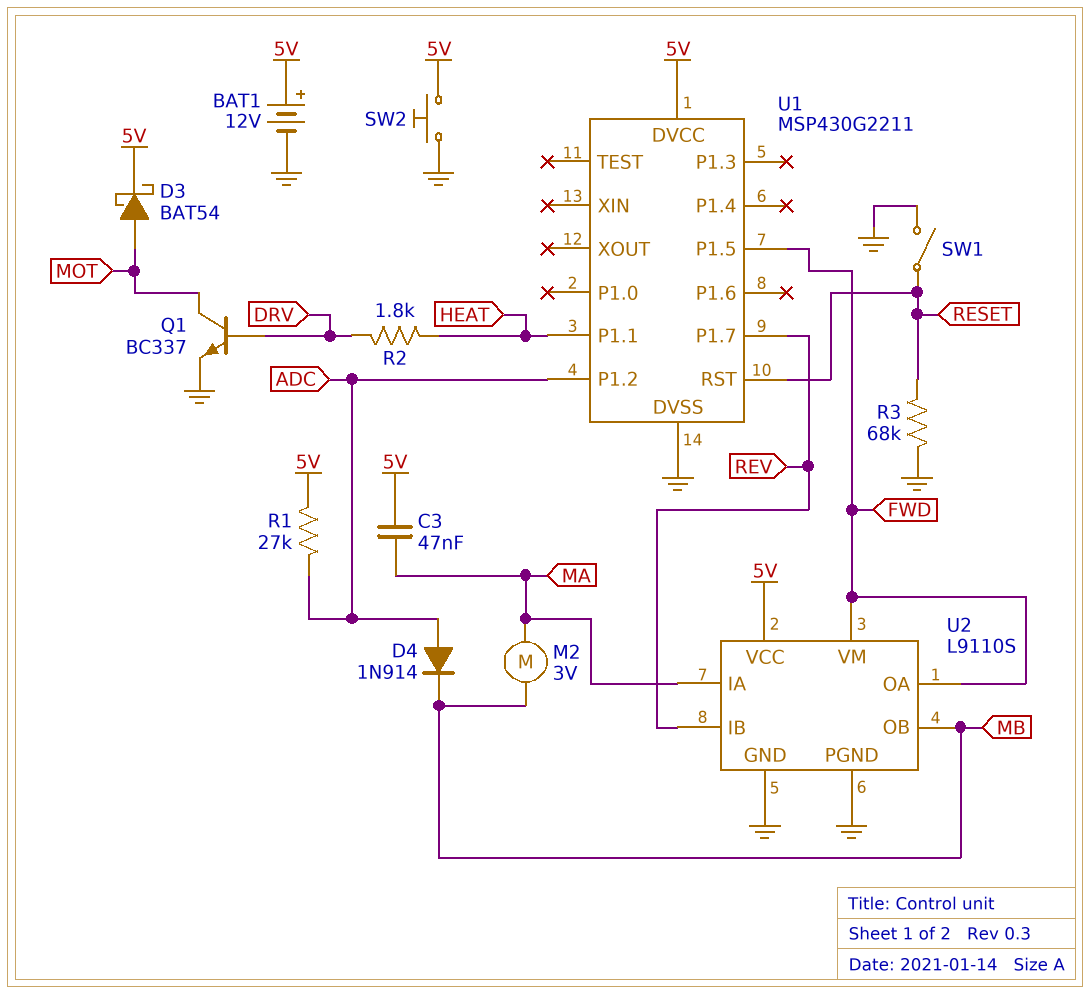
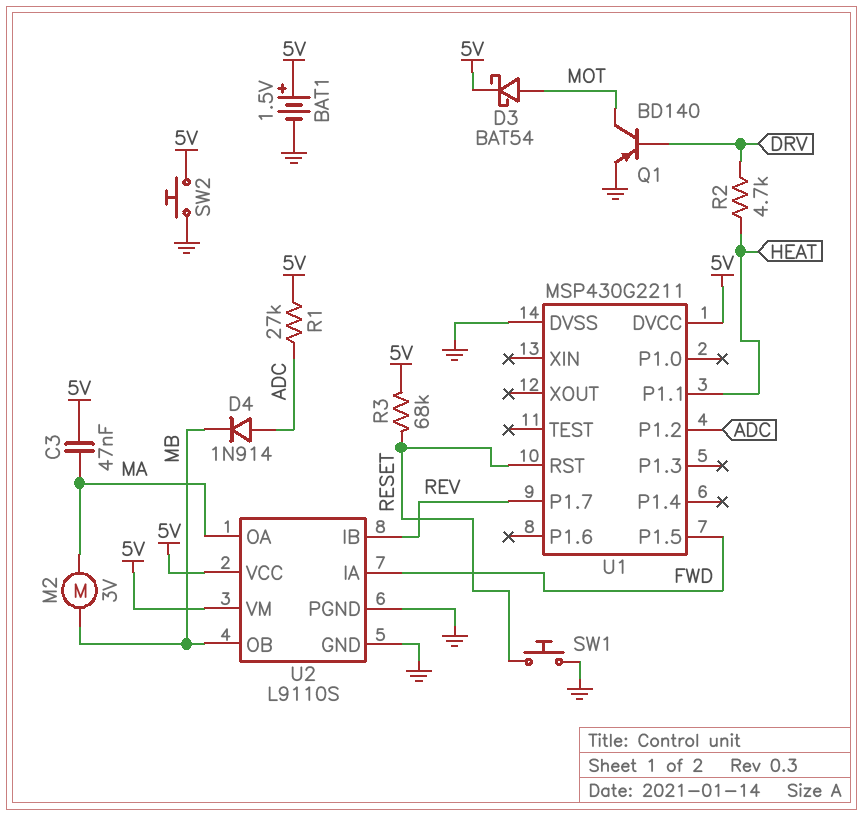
BAT1: 12V (plus 5V, minus GND) -> 1.5V (plus 5V, minus GND)
Q1: NPN BC337 (B DRV, C MOT, E GND) -> PNP BD140 (B DRV, C MOT, E GND)
R2: 1.8k (DRV, HEAT) -> 4.7k (DRV, HEAT)
R3: 68k (GND, RESET) -> 68k (5V, RESET)
SW1: switch (GND, RESET) -> button (GND, RESET)
U2 pin IA: MA -> FWD
U2 pin OA: FWD -> MA
U2 pin VM: FWD -> 5V

